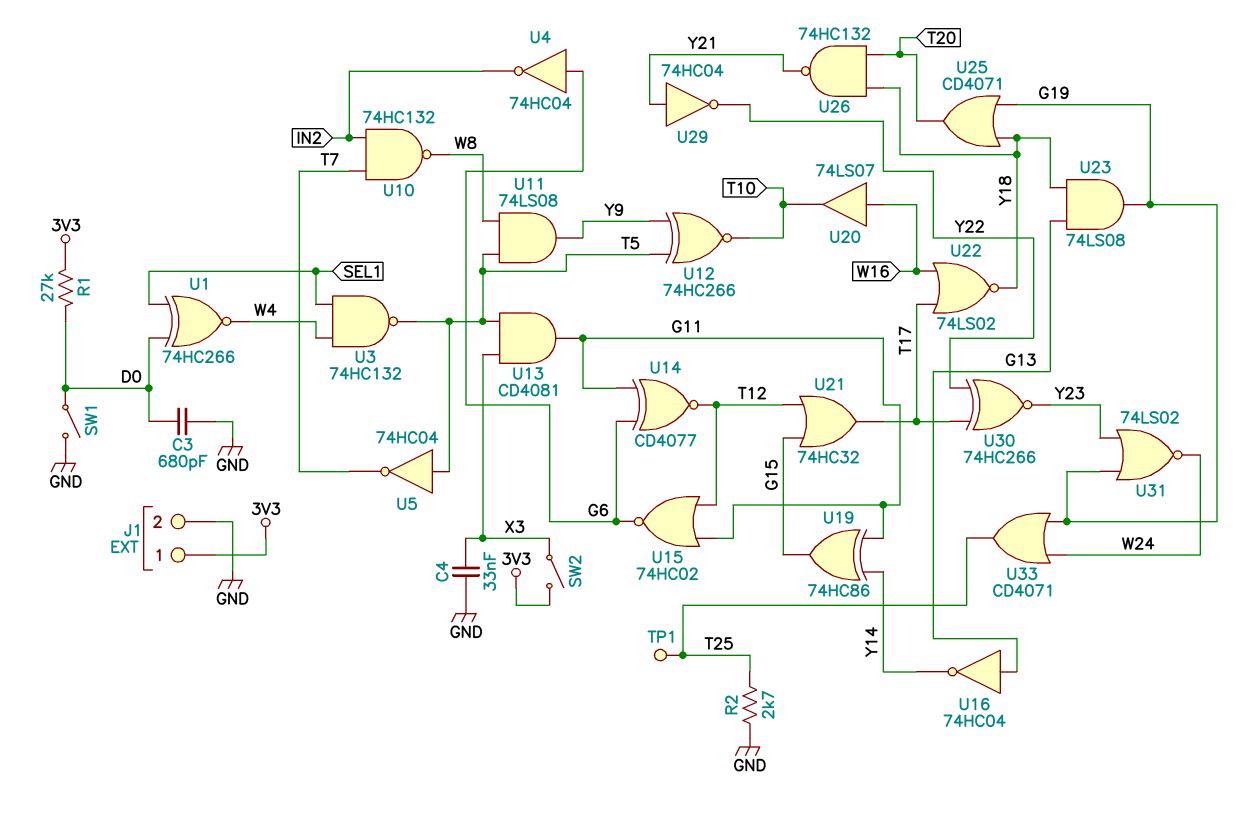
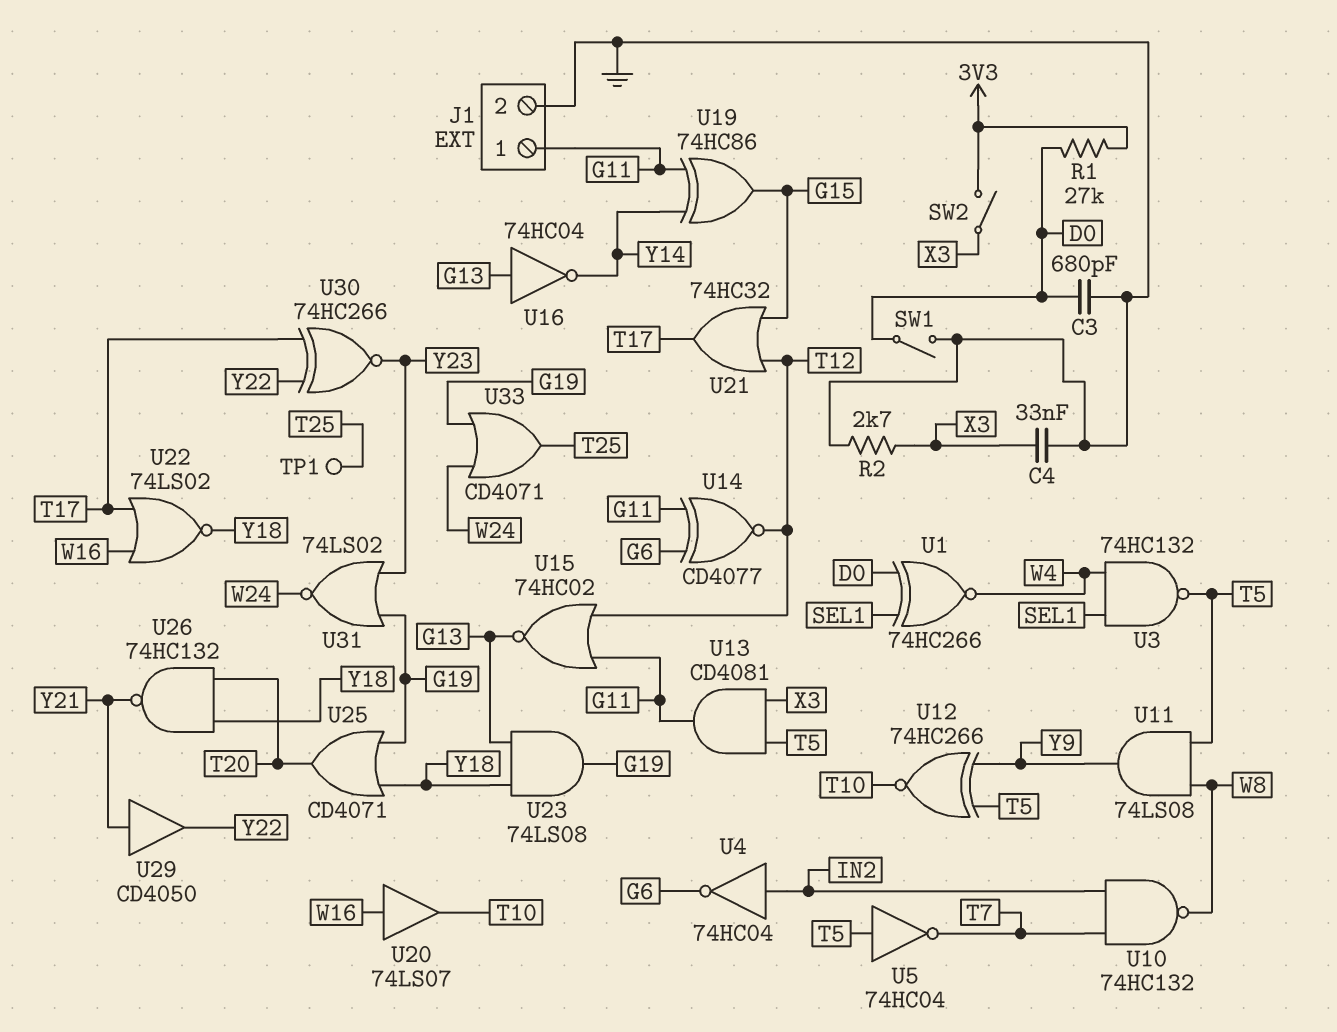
J1 pin 1: 3V3 -> G11
R2: 2.7k (GND, T25) -> 2.7k (GND, X3)
U4: NOT 74HC04 (in G6, out IN2) -> NOT 74HC04 (in IN2, out G6)
U15: NOR 74HC02 (in G11, in T12, out G6) -> NOR 74HC02 (in G11, in T12, out G13)
U29: NOT 74HC04 (in Y21, out Y22) -> buffer CD4050 (in Y21, out Y22)

